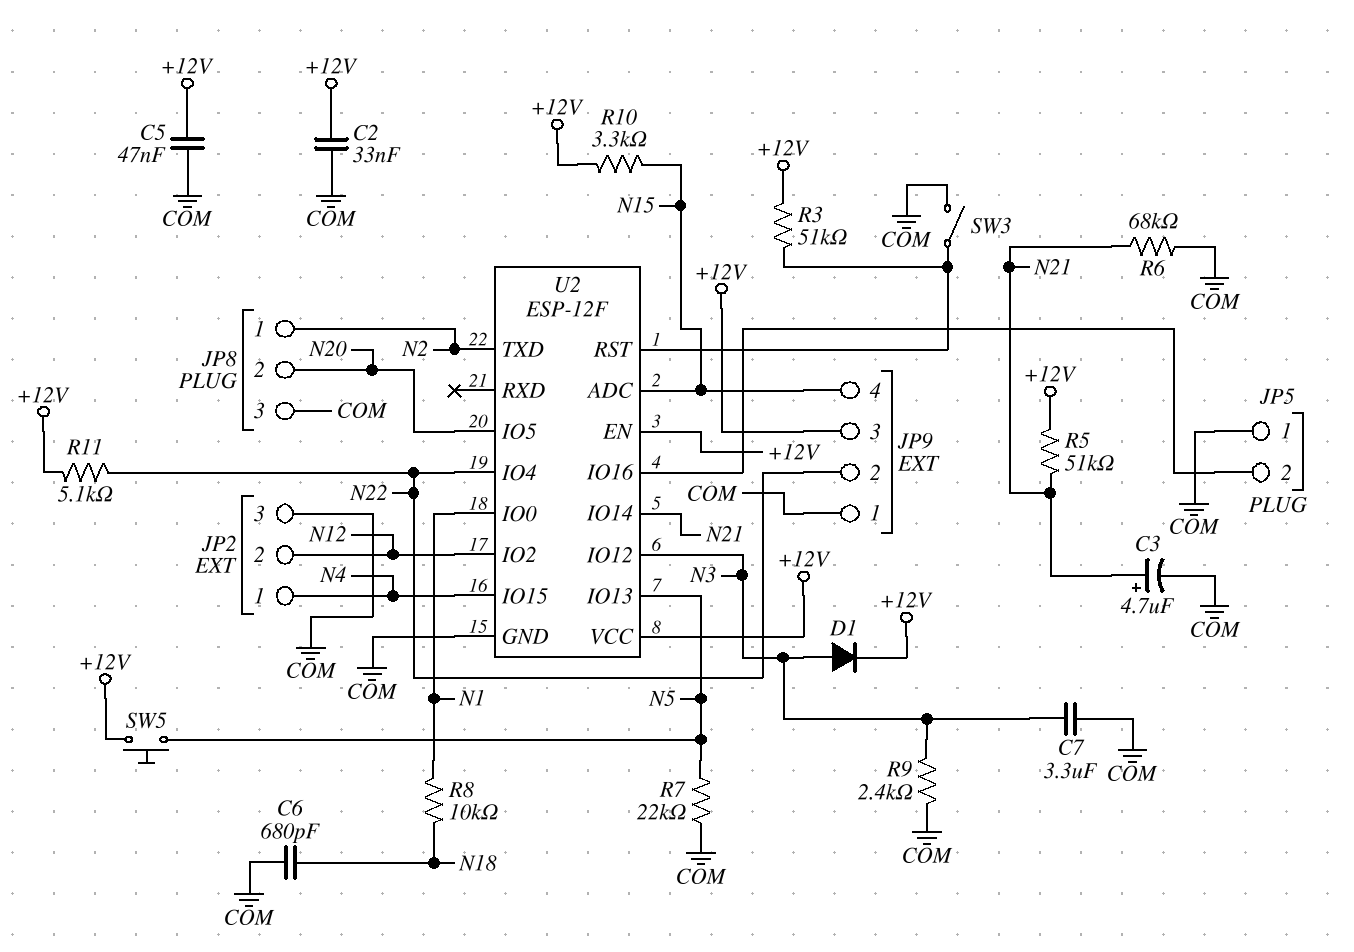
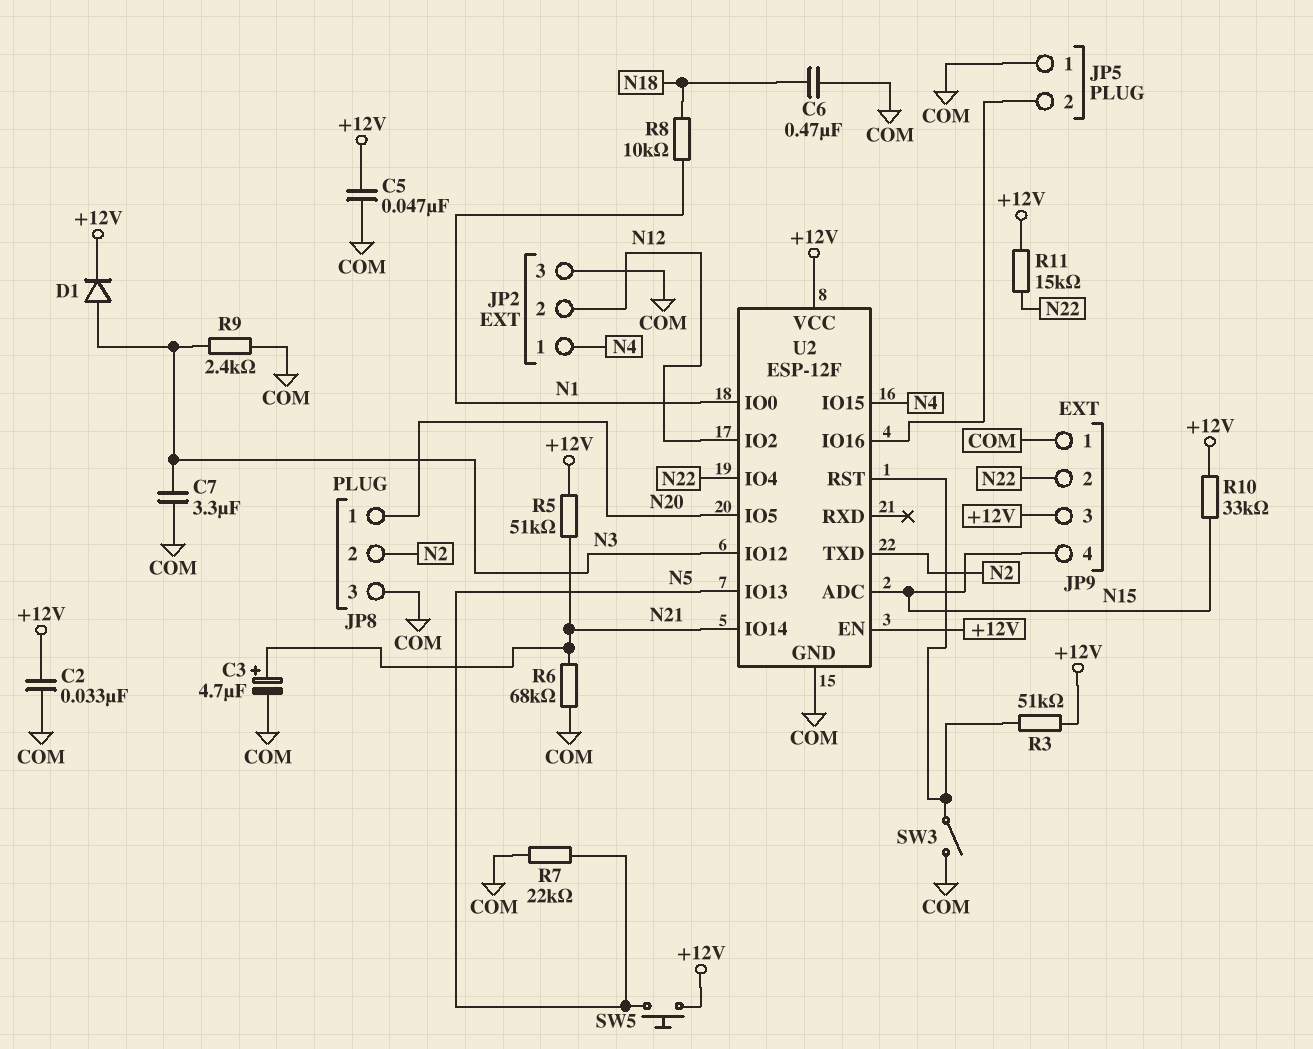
C6: 680pF (COM, N18) -> 470nF (COM, N18)
JP8 pin 1: N2 -> N20
JP8 pin 2: N20 -> N2
R10: 3.3k (+12V, N15) -> 33k (+12V, N15)
R11: 5.1k (+12V, N22) -> 15k (+12V, N22)

